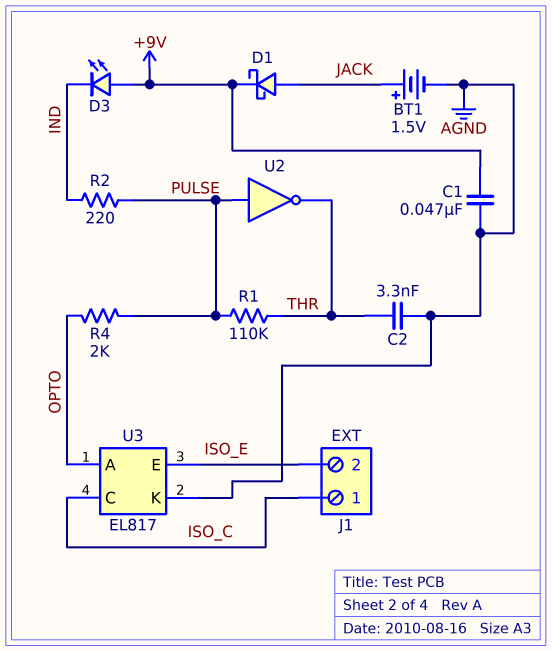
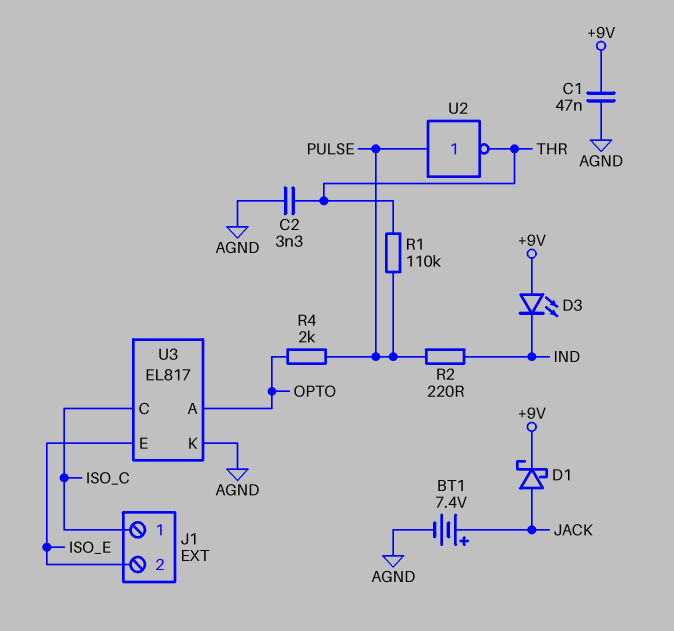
BT1: 1.5V (plus JACK, minus AGND) -> 7.4V (plus JACK, minus AGND)

